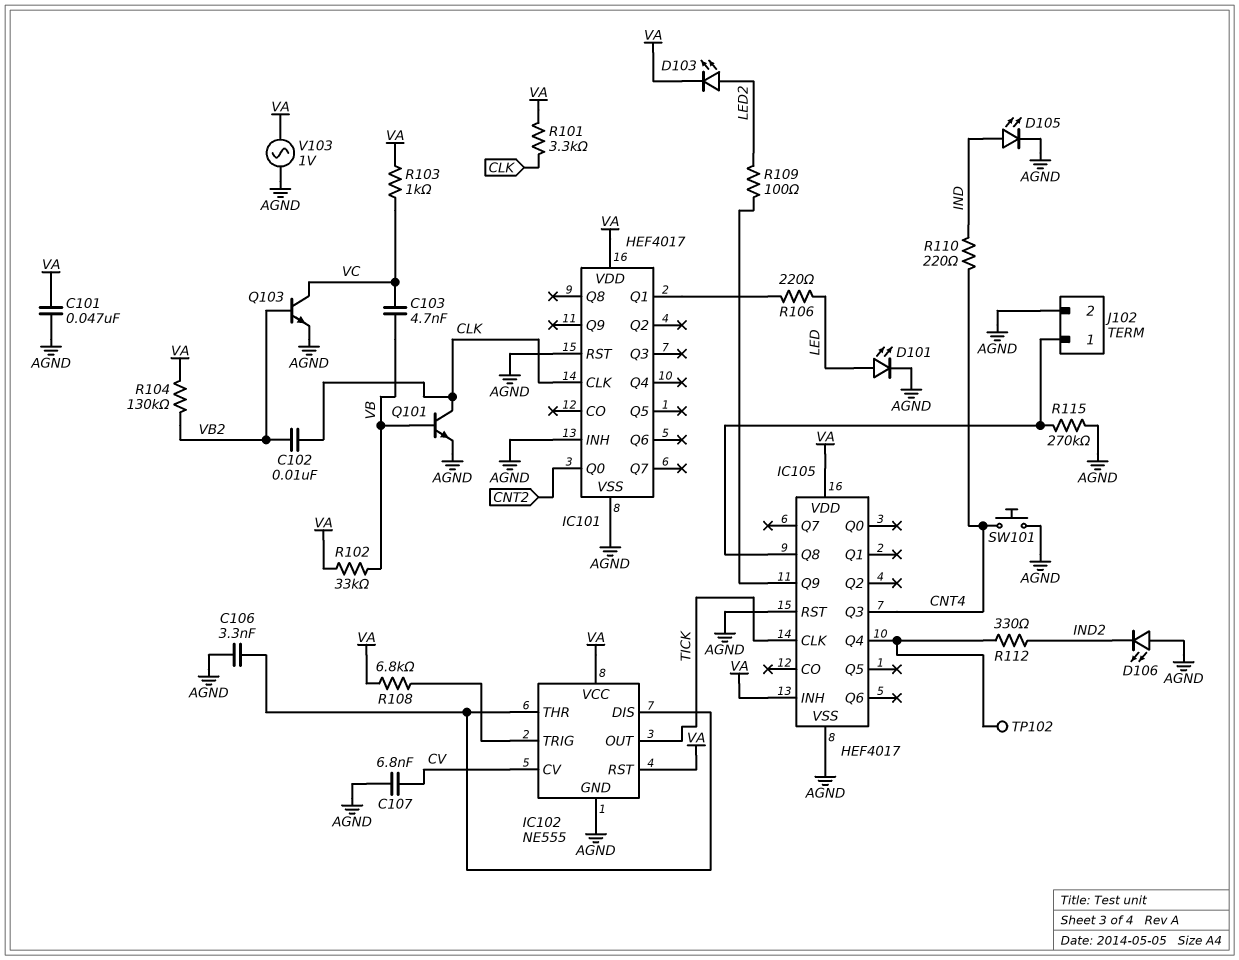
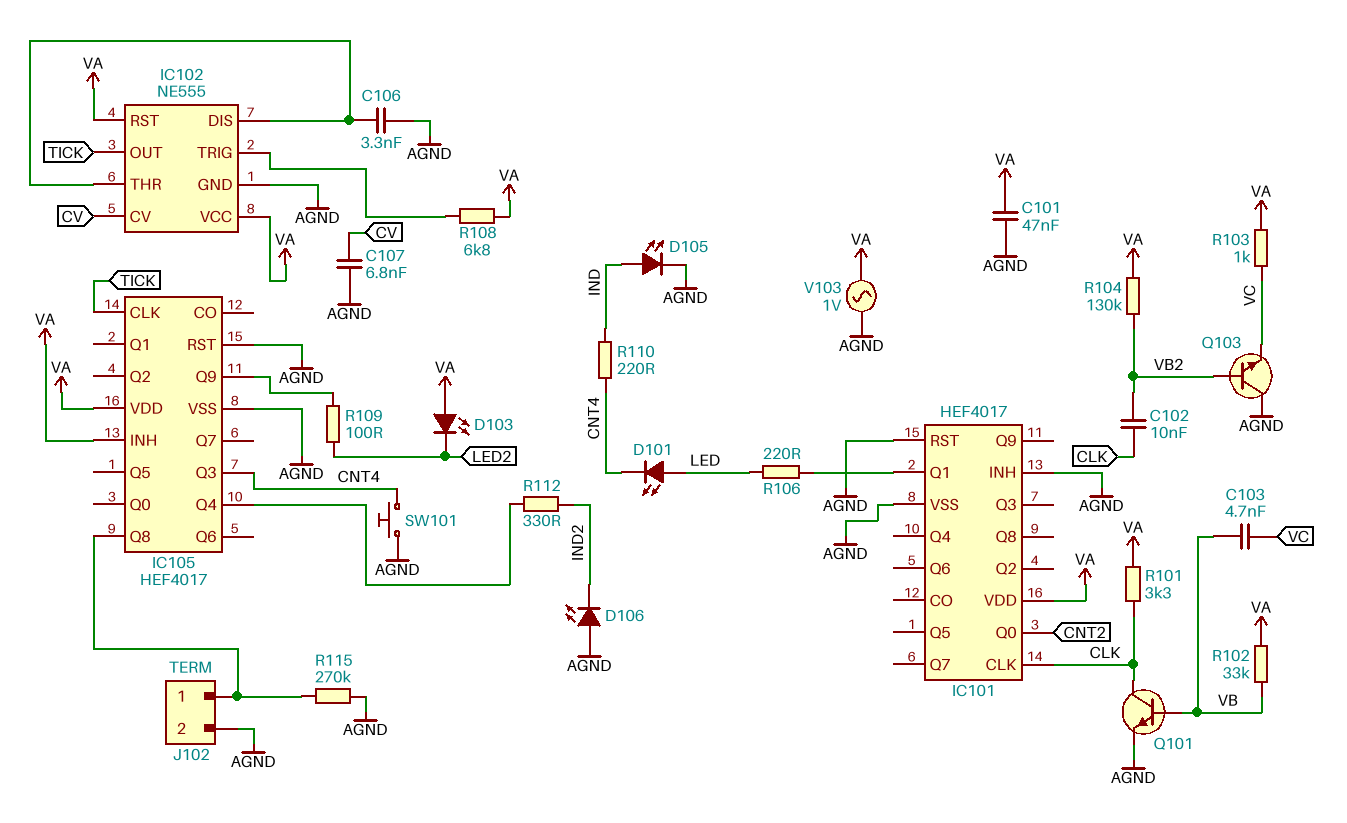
D101: LED (A LED, K AGND) -> LED (A LED, K CNT4)
D103: LED (A LED2, K VA) -> LED (A VA, K LED2)
Q103: NPN (B VB2, C VC, E AGND) -> NPN (B VB2, C AGND, E VC)
TP102: test point (IC105/Q4) -> none

